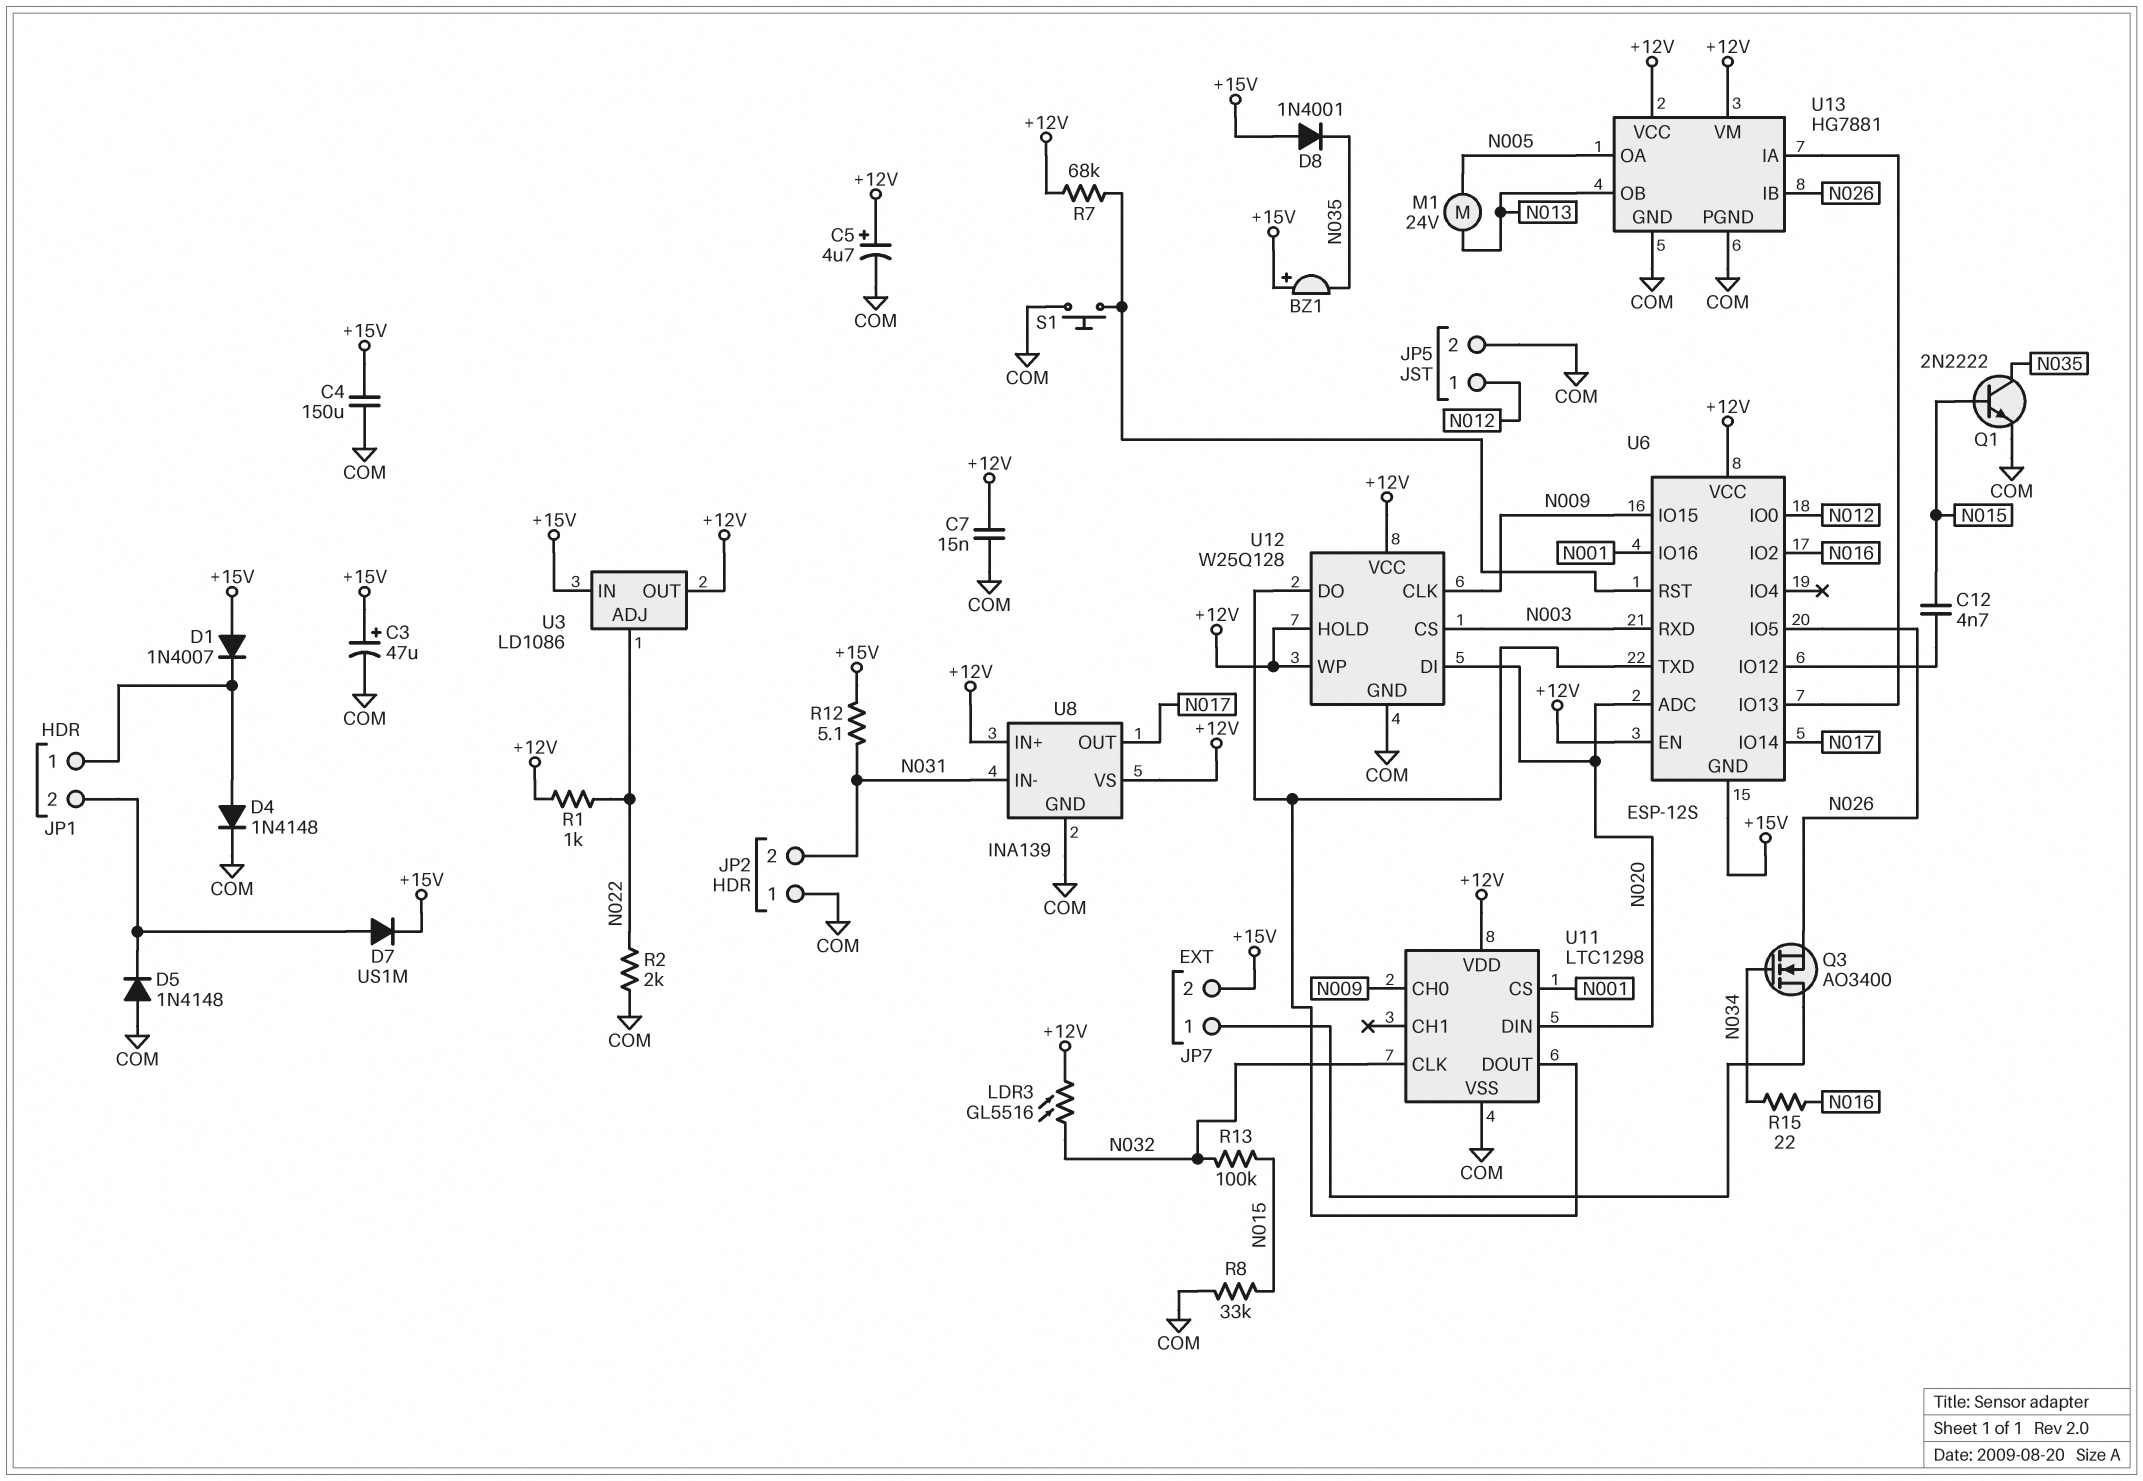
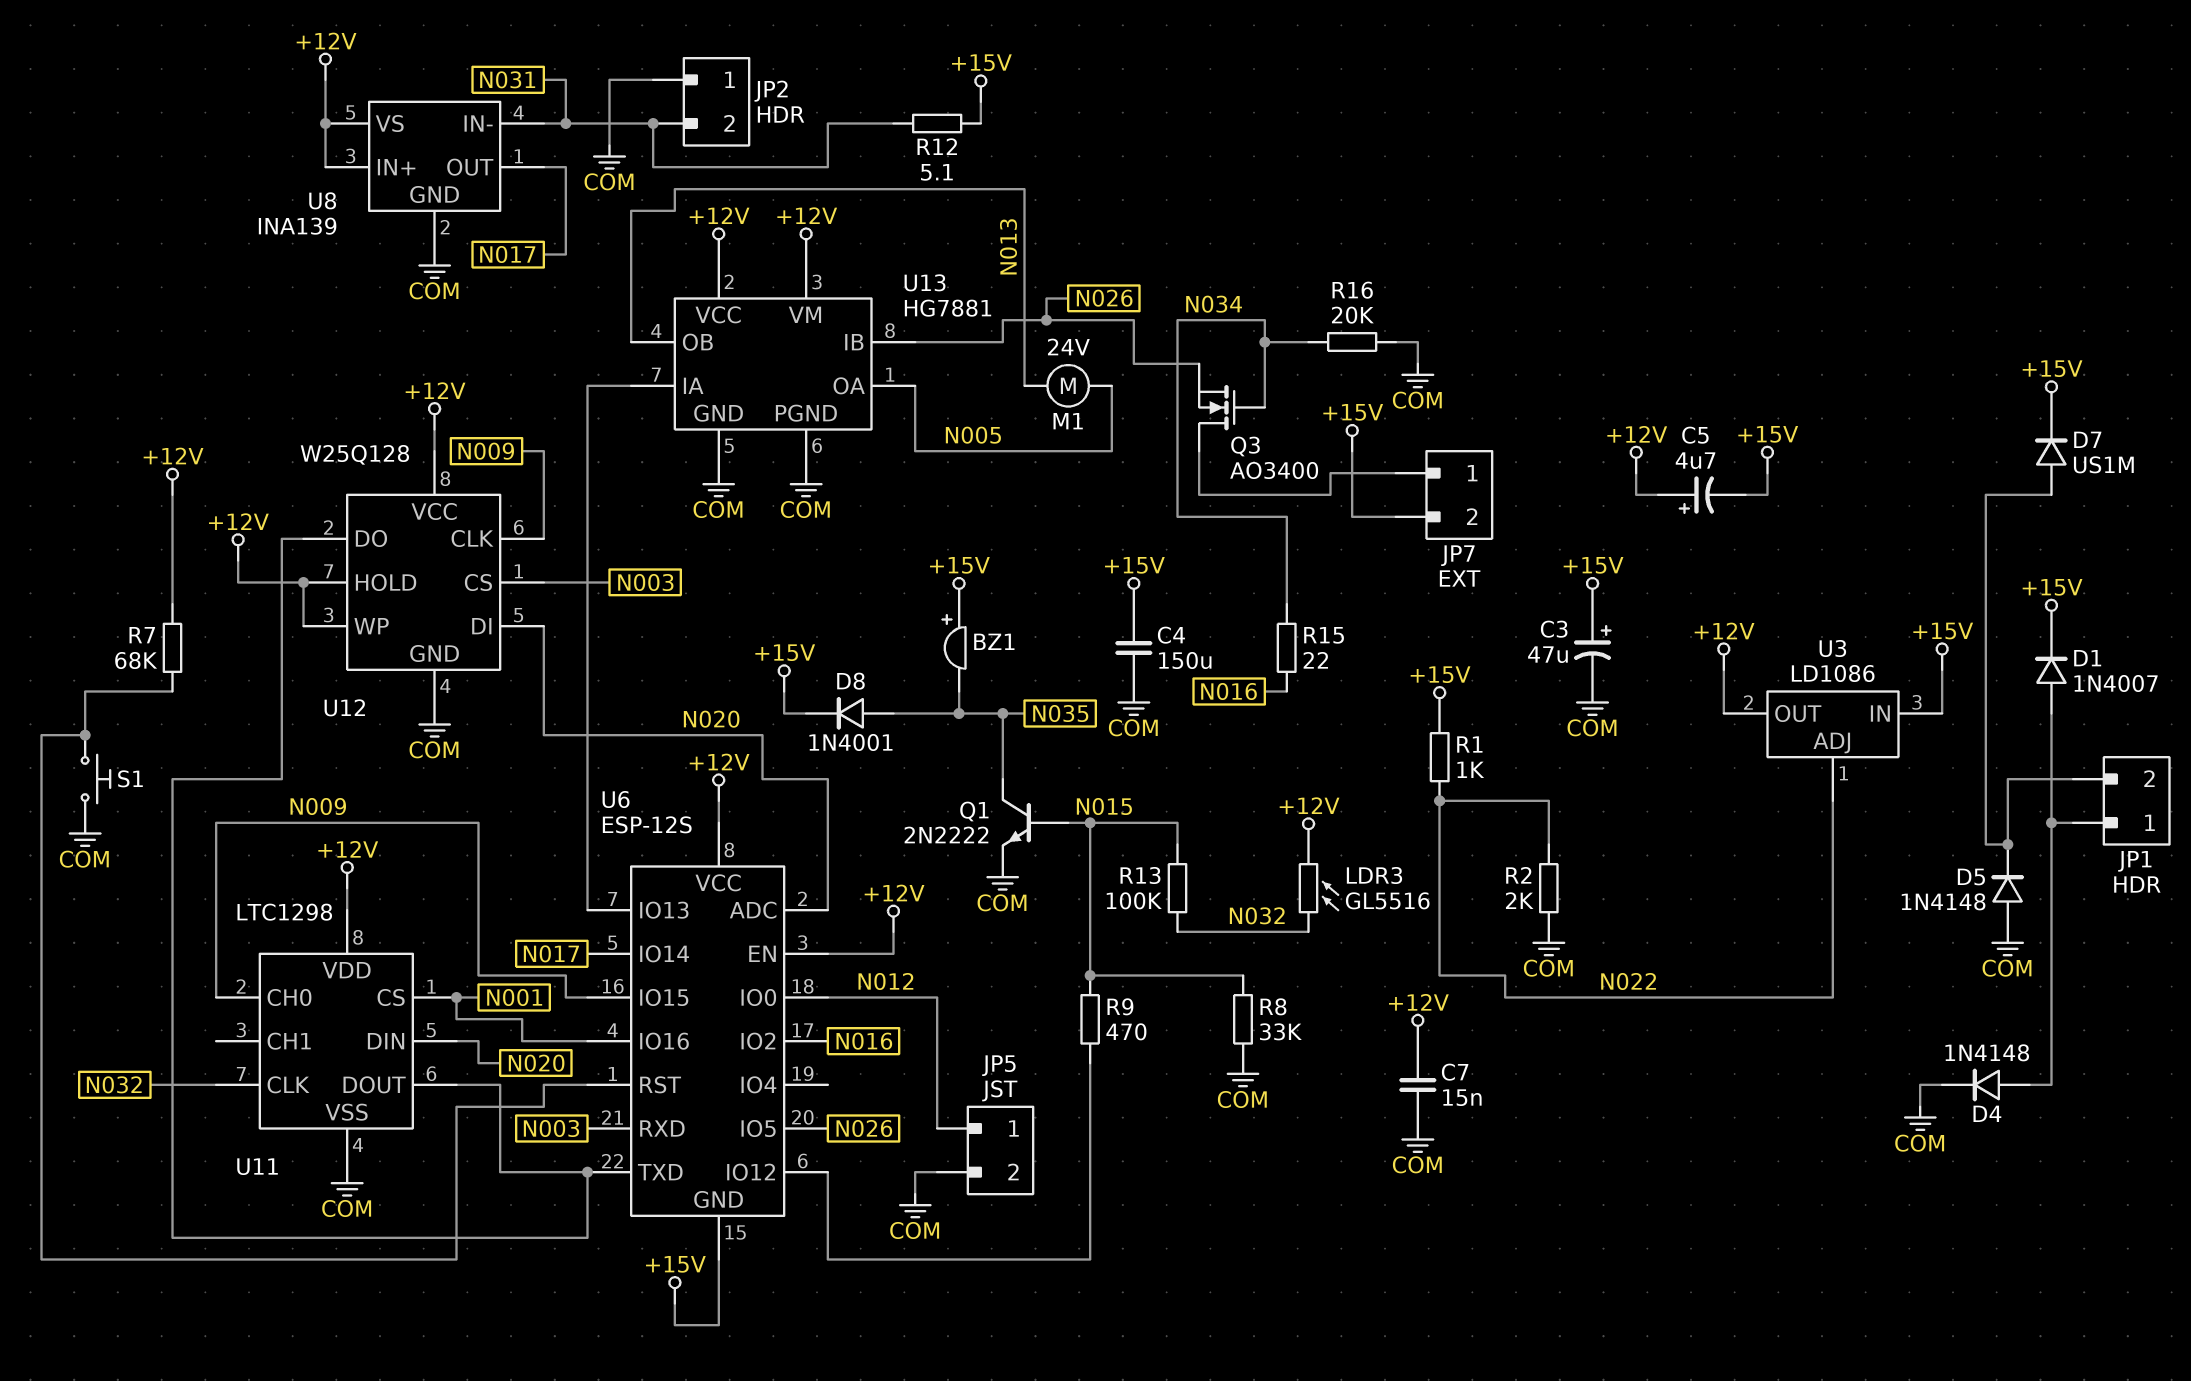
C5: 4.7uF (plus +12V, minus COM) -> 4.7uF (plus +12V, minus +15V)
C12: 4.7nF (N015, U6/IO12) -> none
D1: diode 1N4007 (A +15V, K JP1/1) -> diode 1N4007 (A JP1/1, K +15V)
D8: diode 1N4001 (A +15V, K N035) -> diode 1N4001 (A N035, K +15V)
R1: 1k (+12V, N022) -> 1k (+15V, N022)
R9: none -> 470 (N015, U6/IO12)
R16: none -> 20k (COM, N034)

